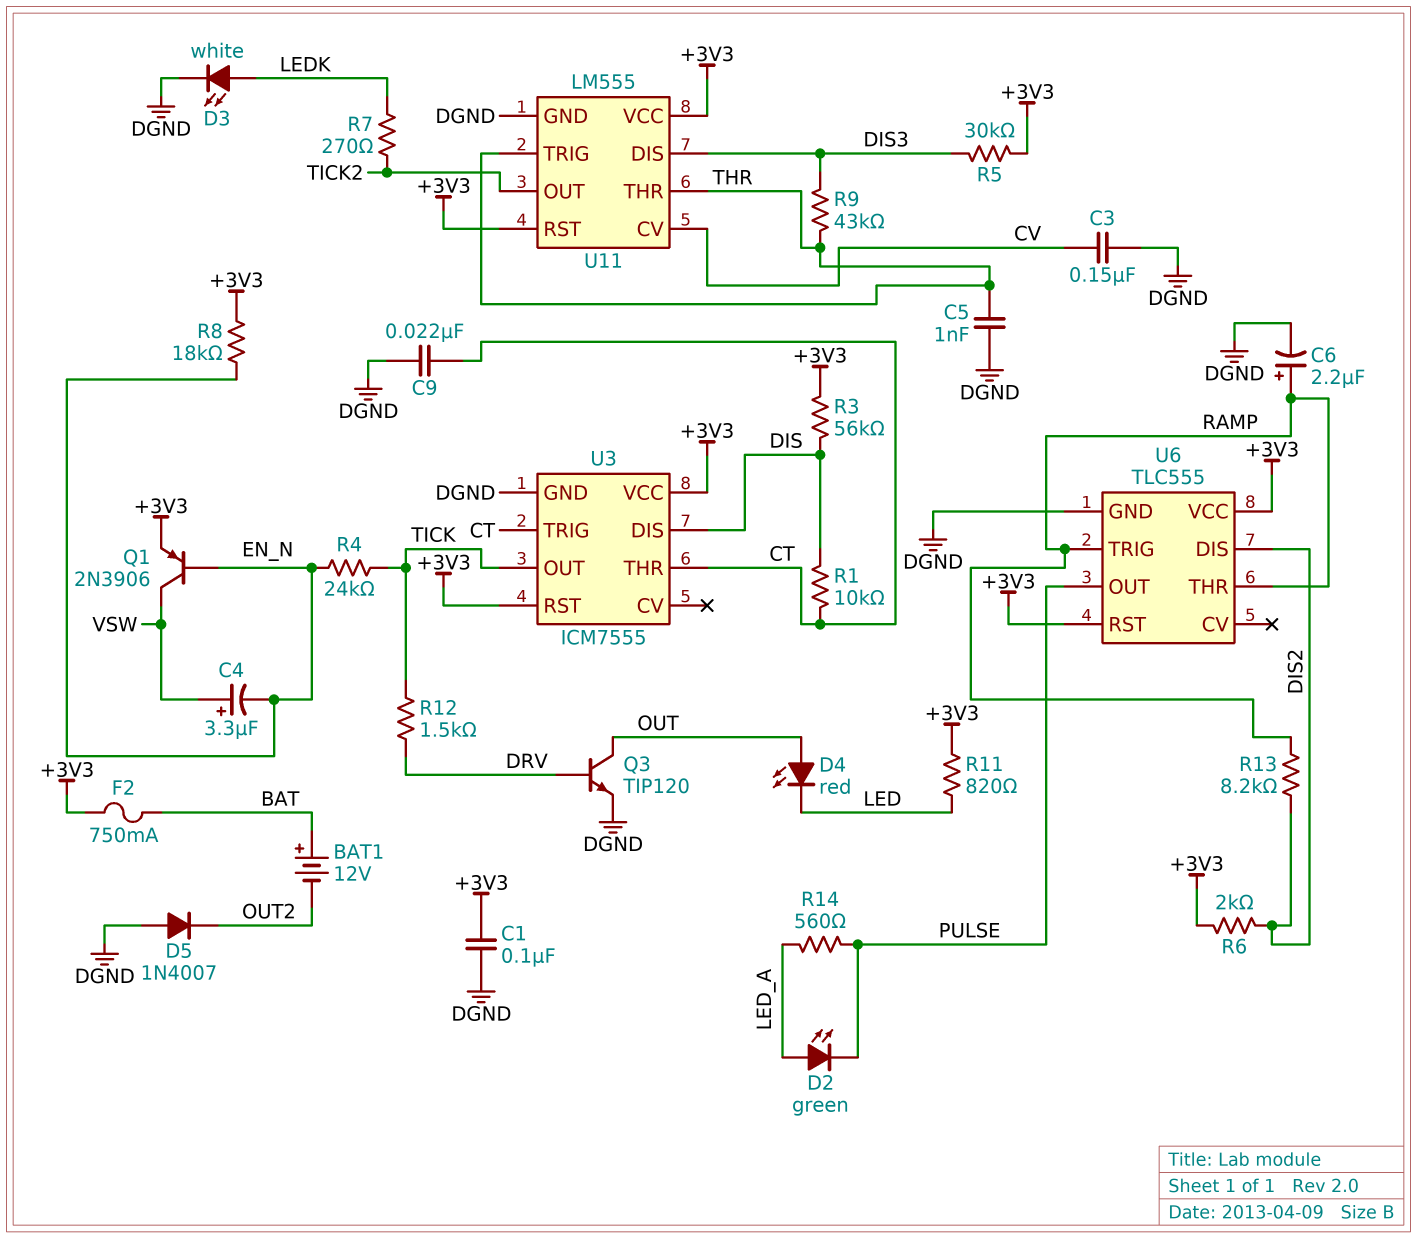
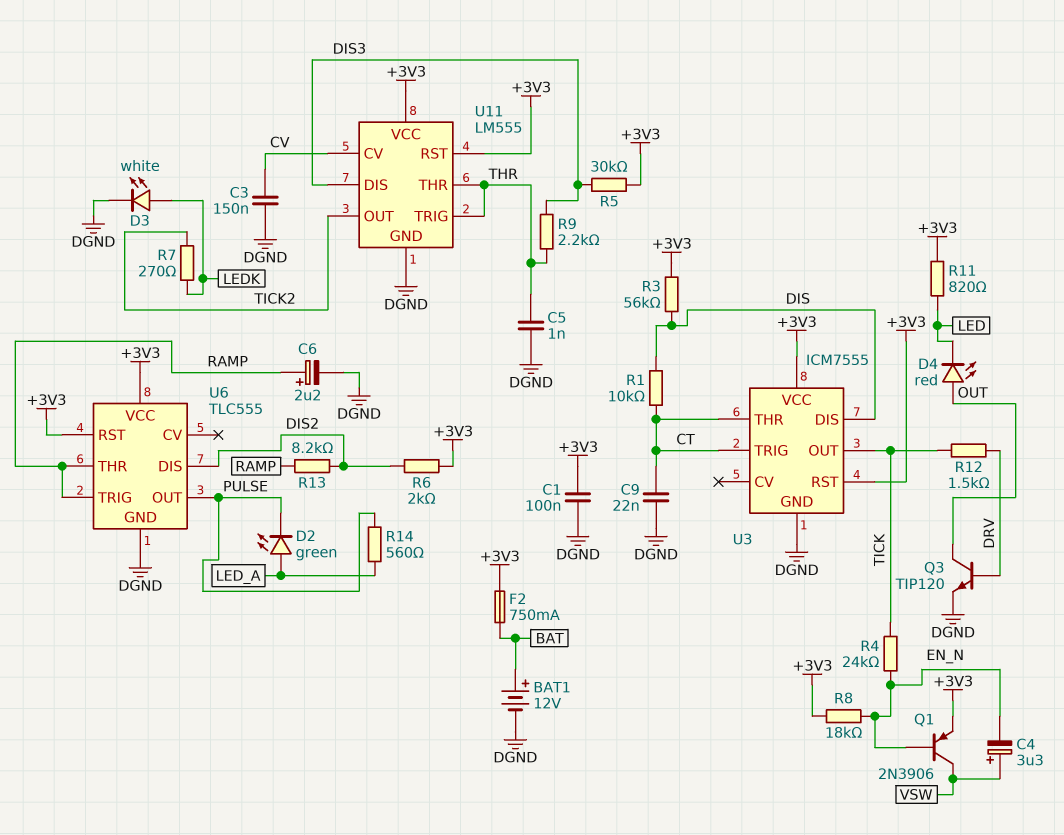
BAT1: 12V (plus BAT, minus OUT2) -> 12V (plus BAT, minus DGND)
D5: diode 1N4007 (A DGND, K OUT2) -> none
R9: 43k (DIS3, THR) -> 2.2k (DIS3, THR)

